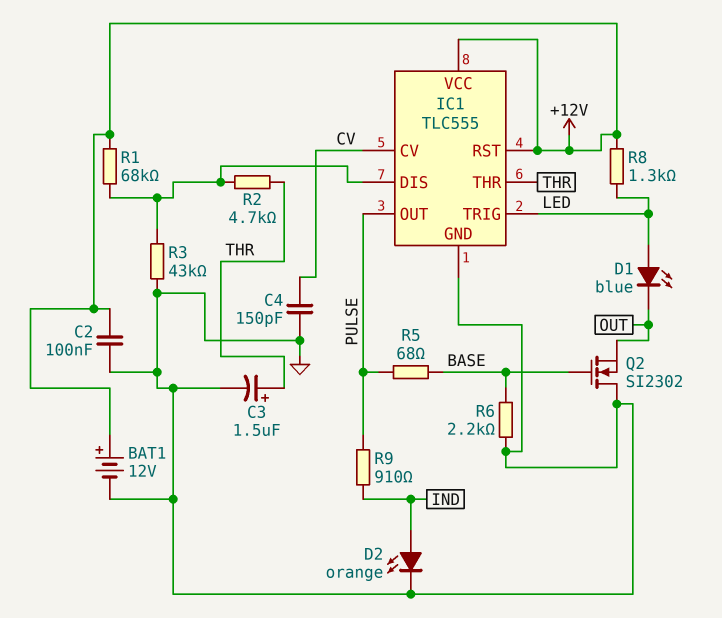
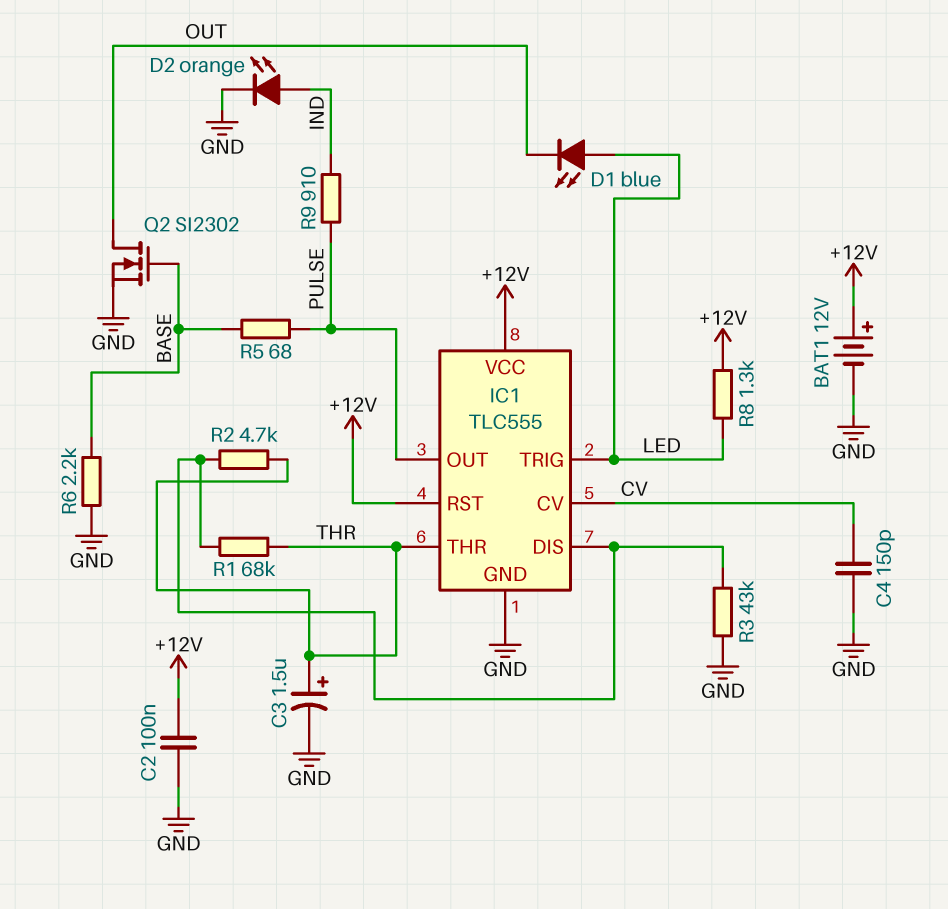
Q2: NMOS SI2302 (G BASE, D GND, S OUT) -> NMOS SI2302 (G BASE, D OUT, S GND)
R1: 68k (+12V, IC1/DIS) -> 68k (IC1/DIS, THR)

